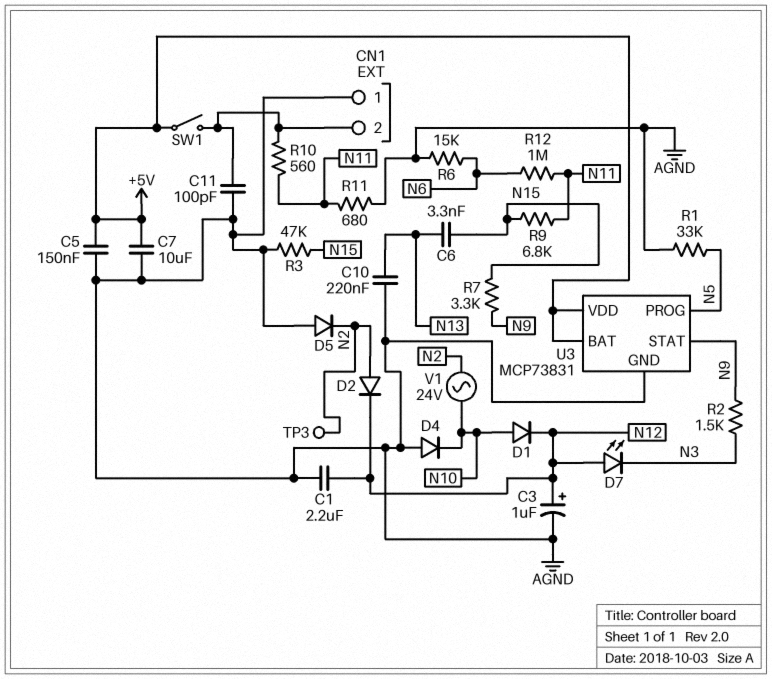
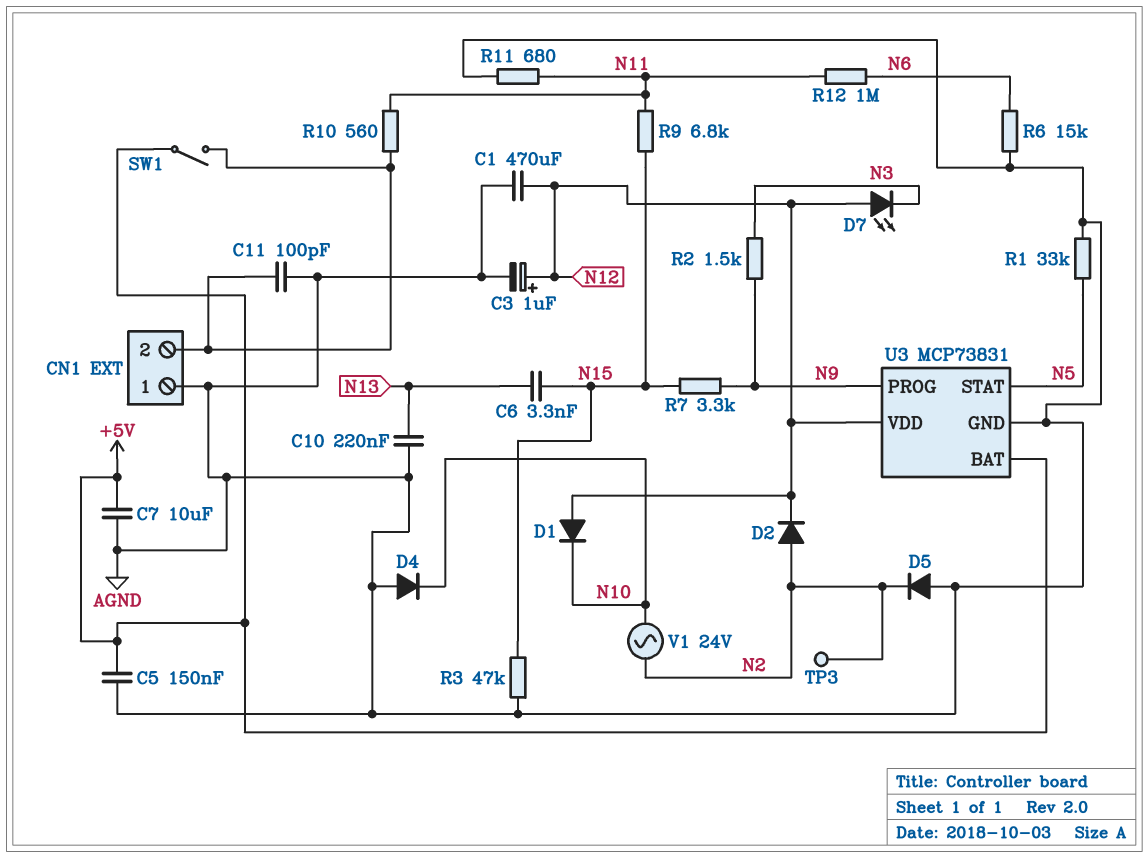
C1: 2.2uF (AGND, N12) -> 470uF (AGND, N12)
D1: diode (A N10, K N12) -> diode (A N12, K N10)
U3 pin PROG: N5 -> N9
U3 pin STAT: N9 -> N5
U3 pin VDD: +5V -> N12

